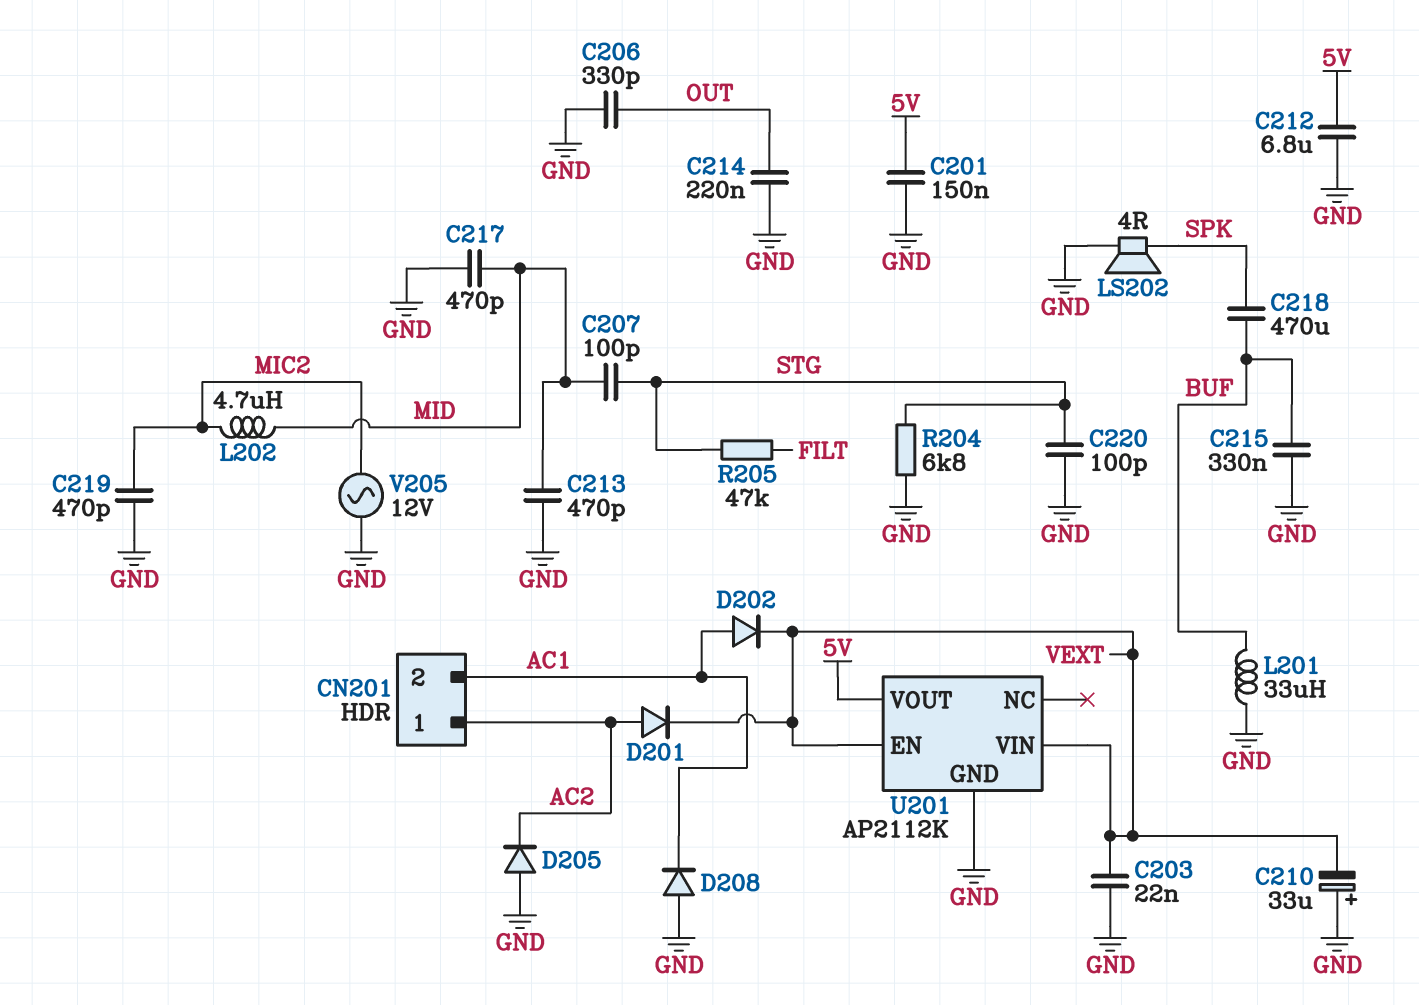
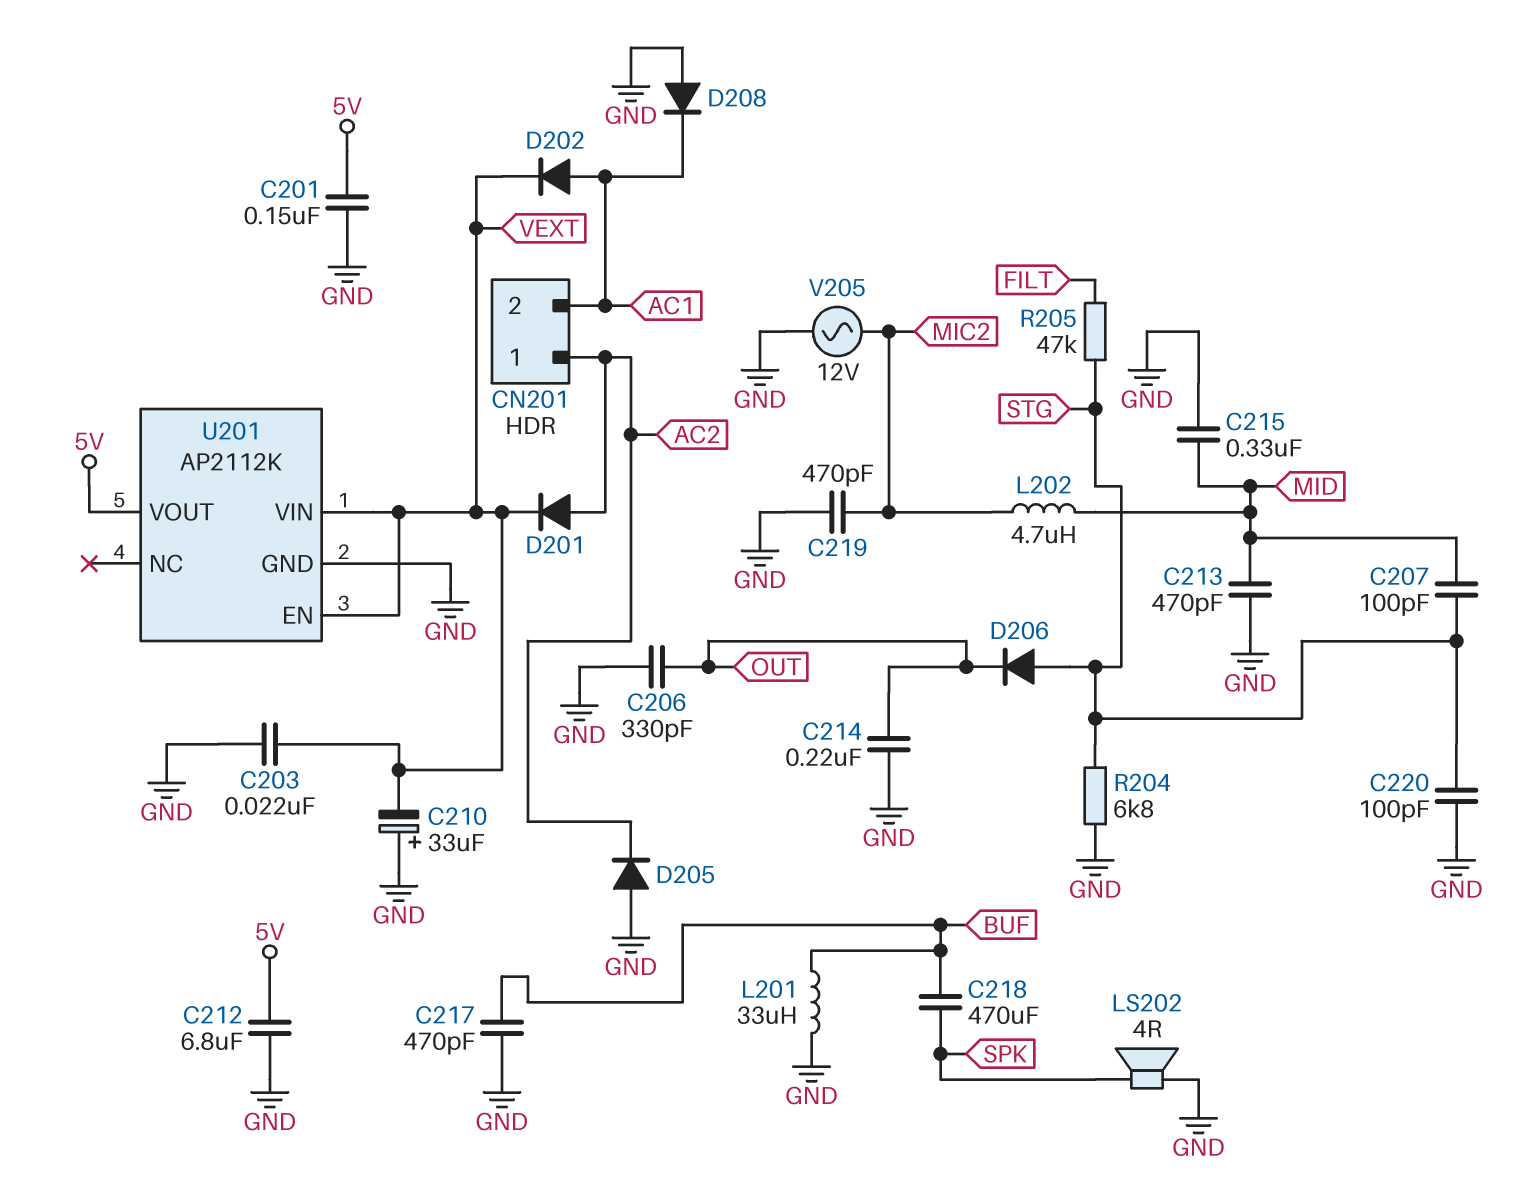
C215: 330nF (BUF, GND) -> 330nF (GND, MID)
C217: 470pF (GND, MID) -> 470pF (BUF, GND)
D206: none -> diode (A STG, K OUT)

